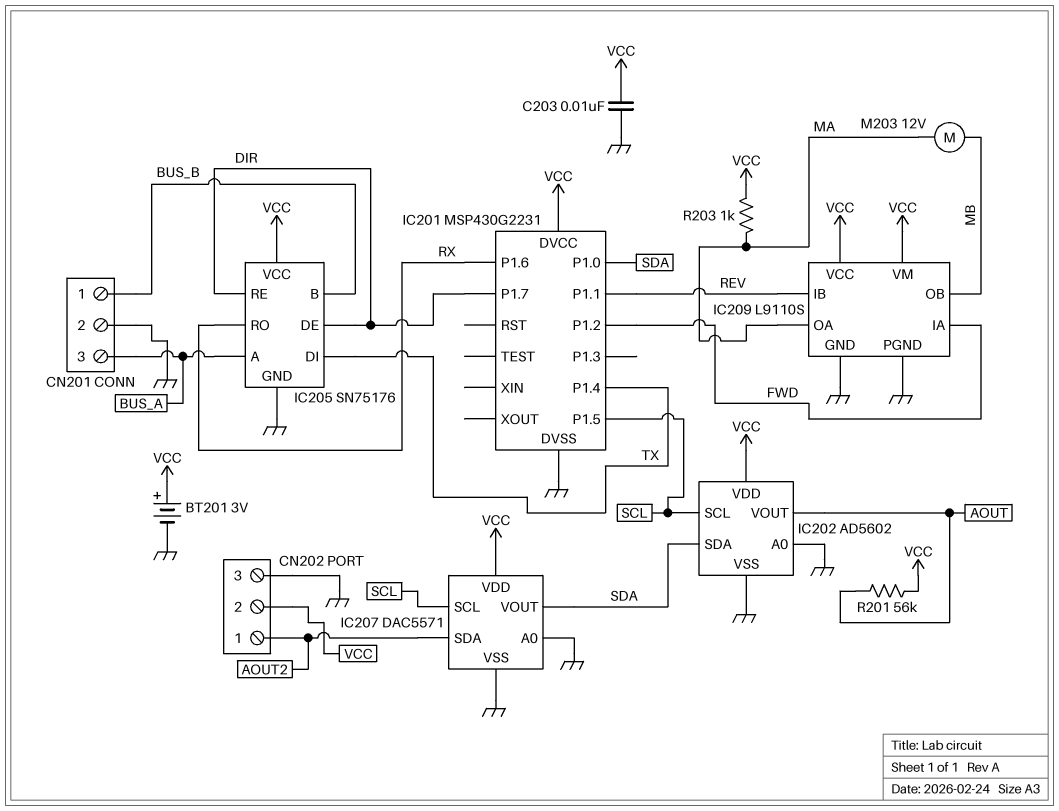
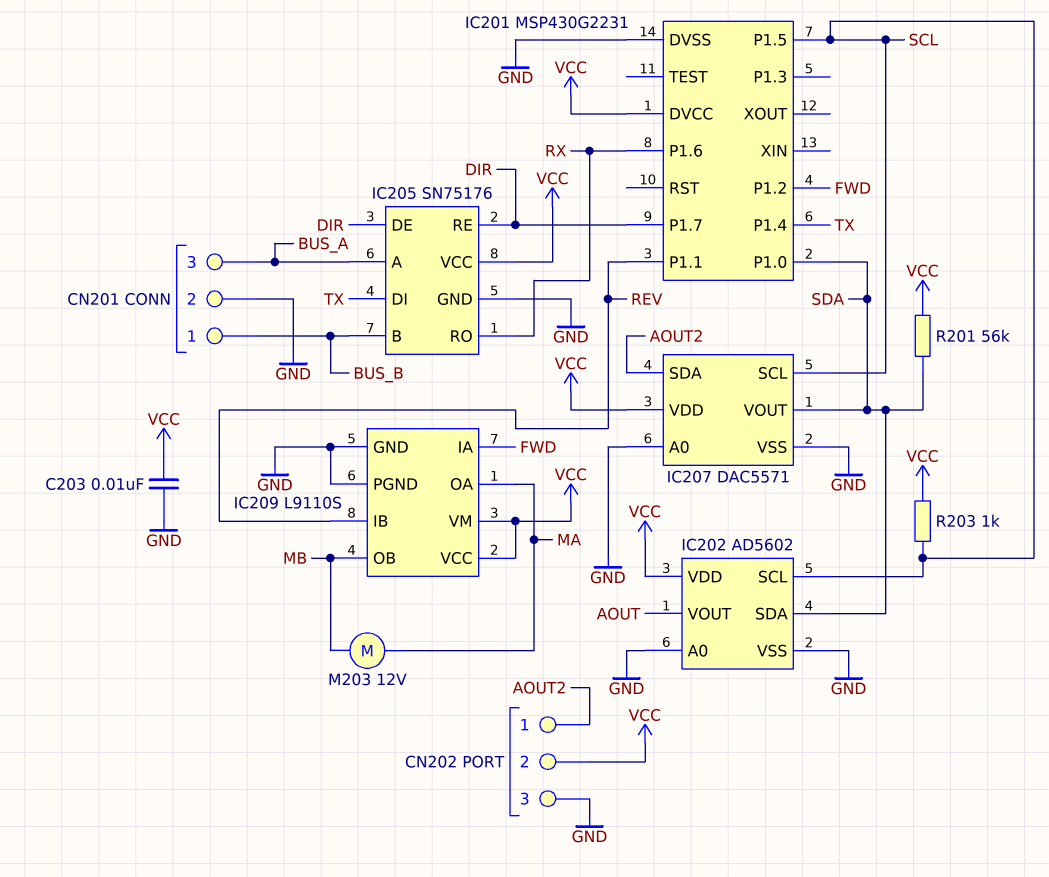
BT201: 3V (plus VCC, minus GND) -> none
R201: 56k (AOUT, VCC) -> 56k (SDA, VCC)
R203: 1k (MA, VCC) -> 1k (SCL, VCC)

